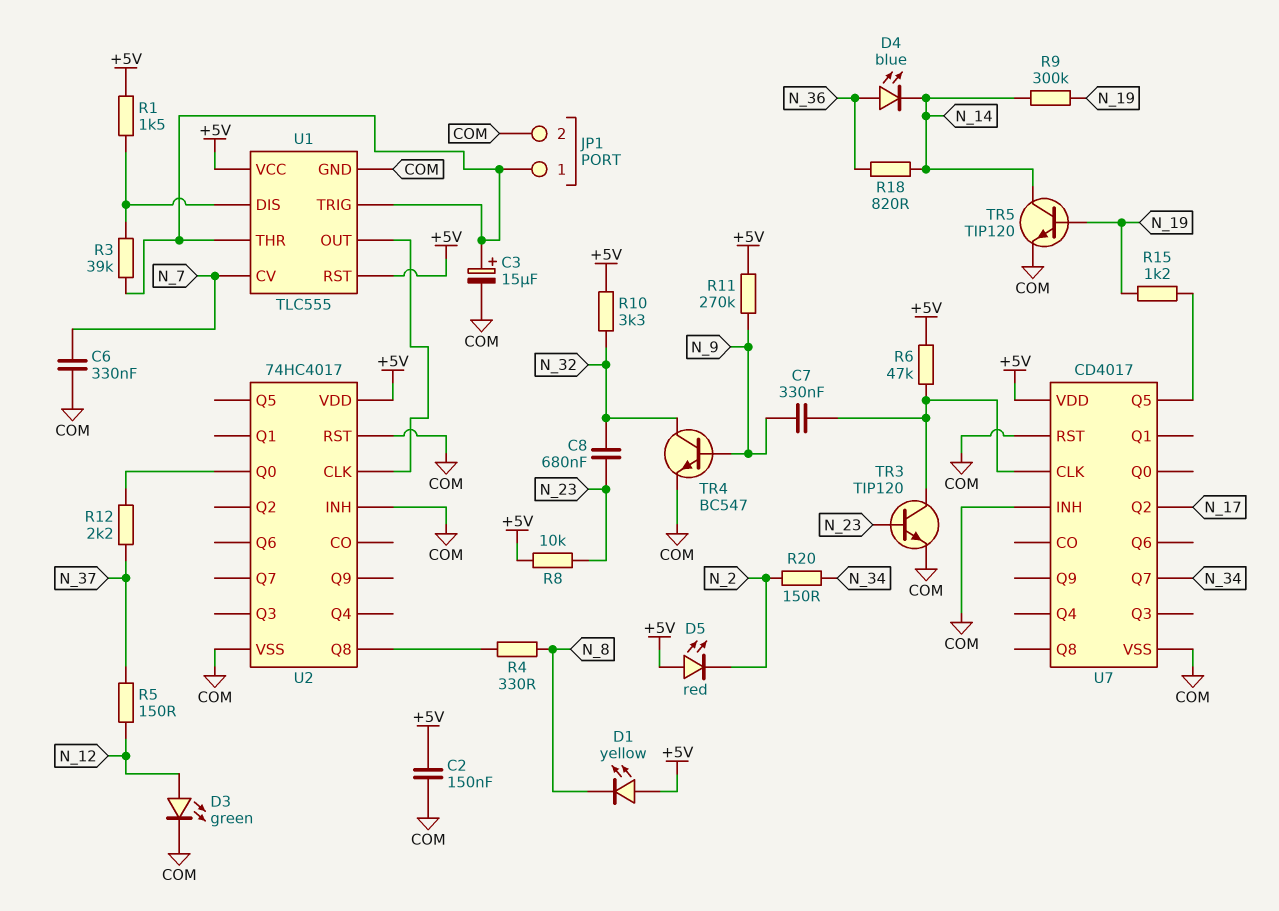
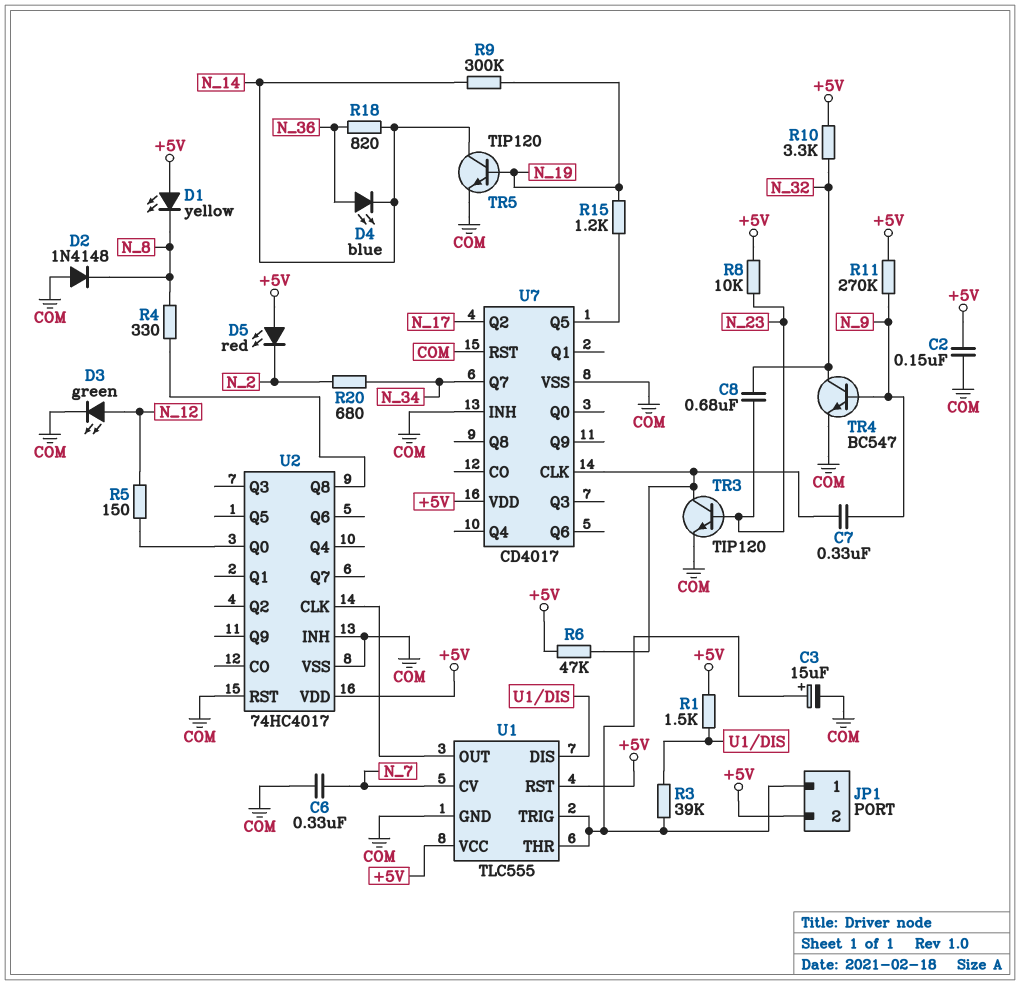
D2: none -> diode 1N4148 (A COM, K N_8)
JP1 pin 2: COM -> +5V
R5: 150 (N_12, N_37) -> 150 (N_12, U2/Q0)
R12: 2.2k (N_37, U2/Q0) -> none
R20: 150 (N_2, N_34) -> 680 (N_2, N_34)

